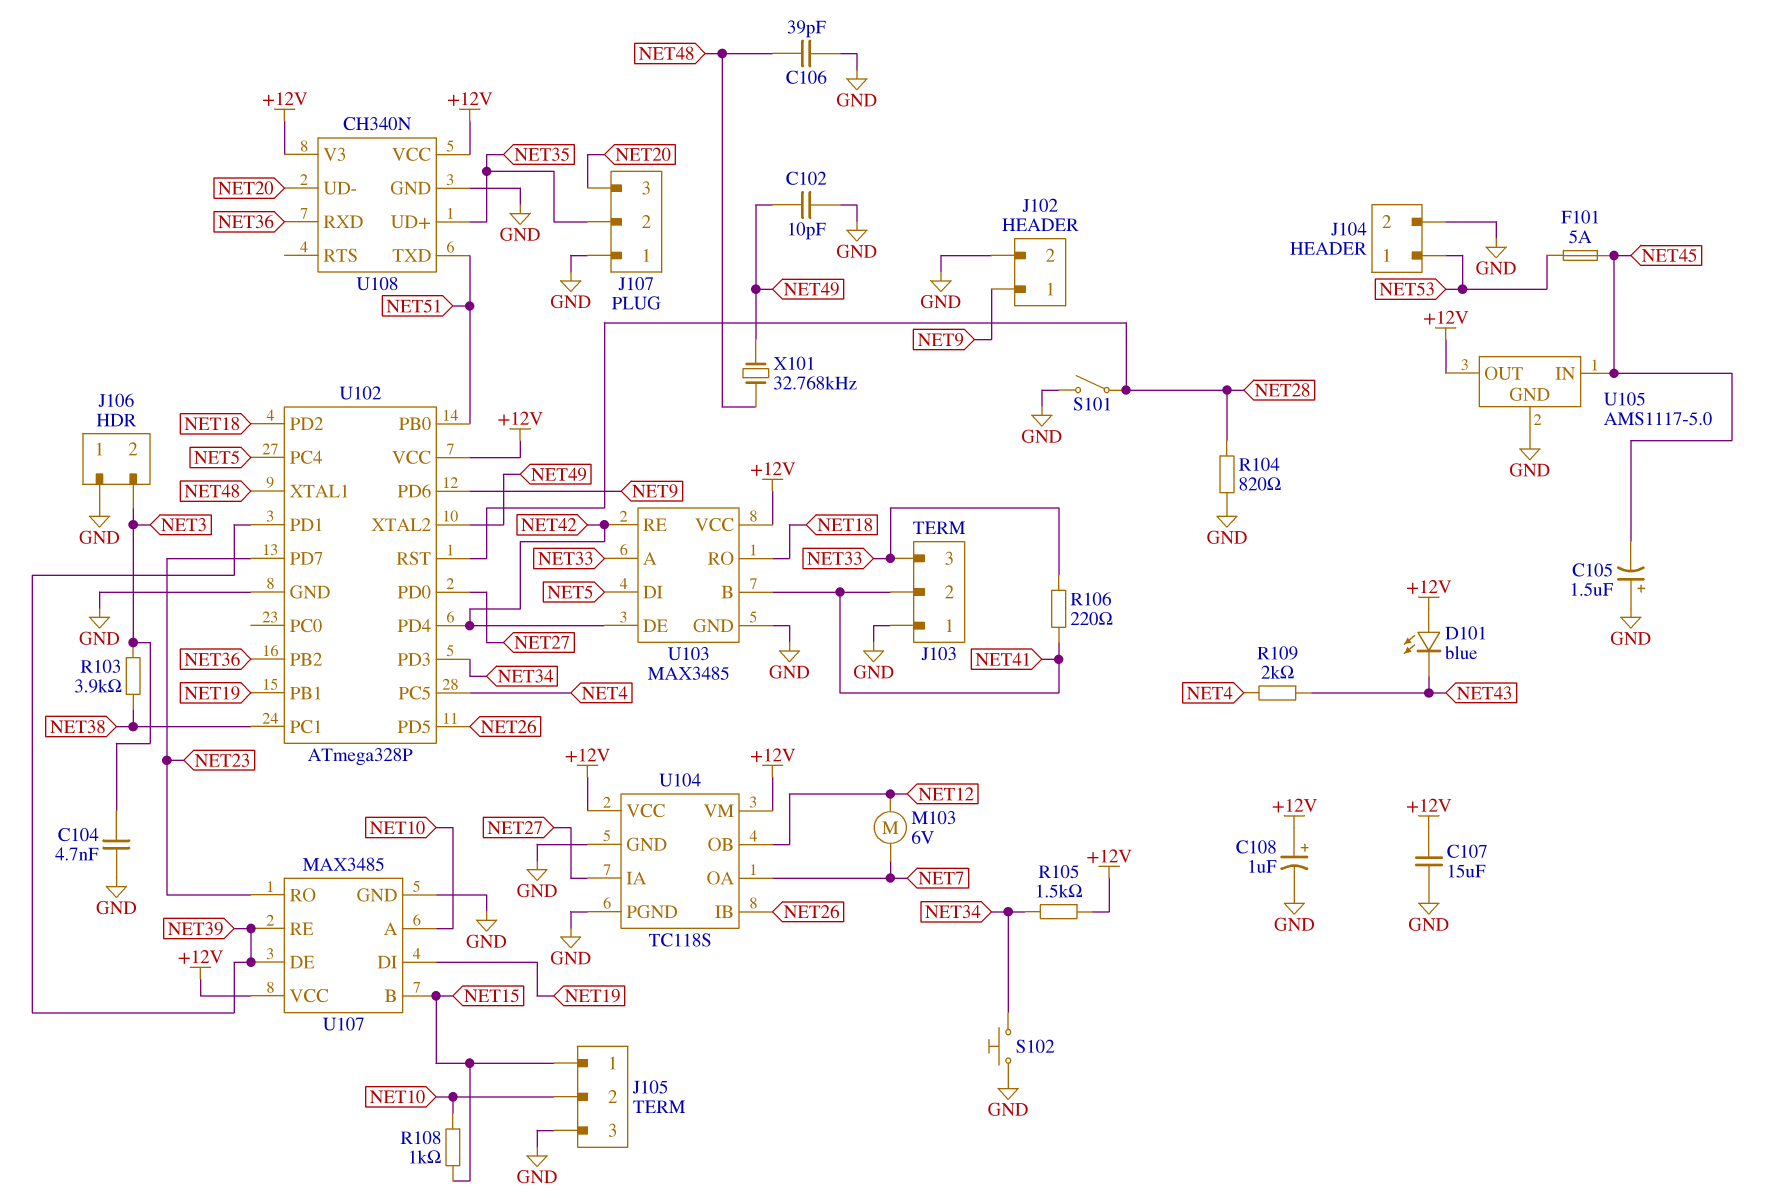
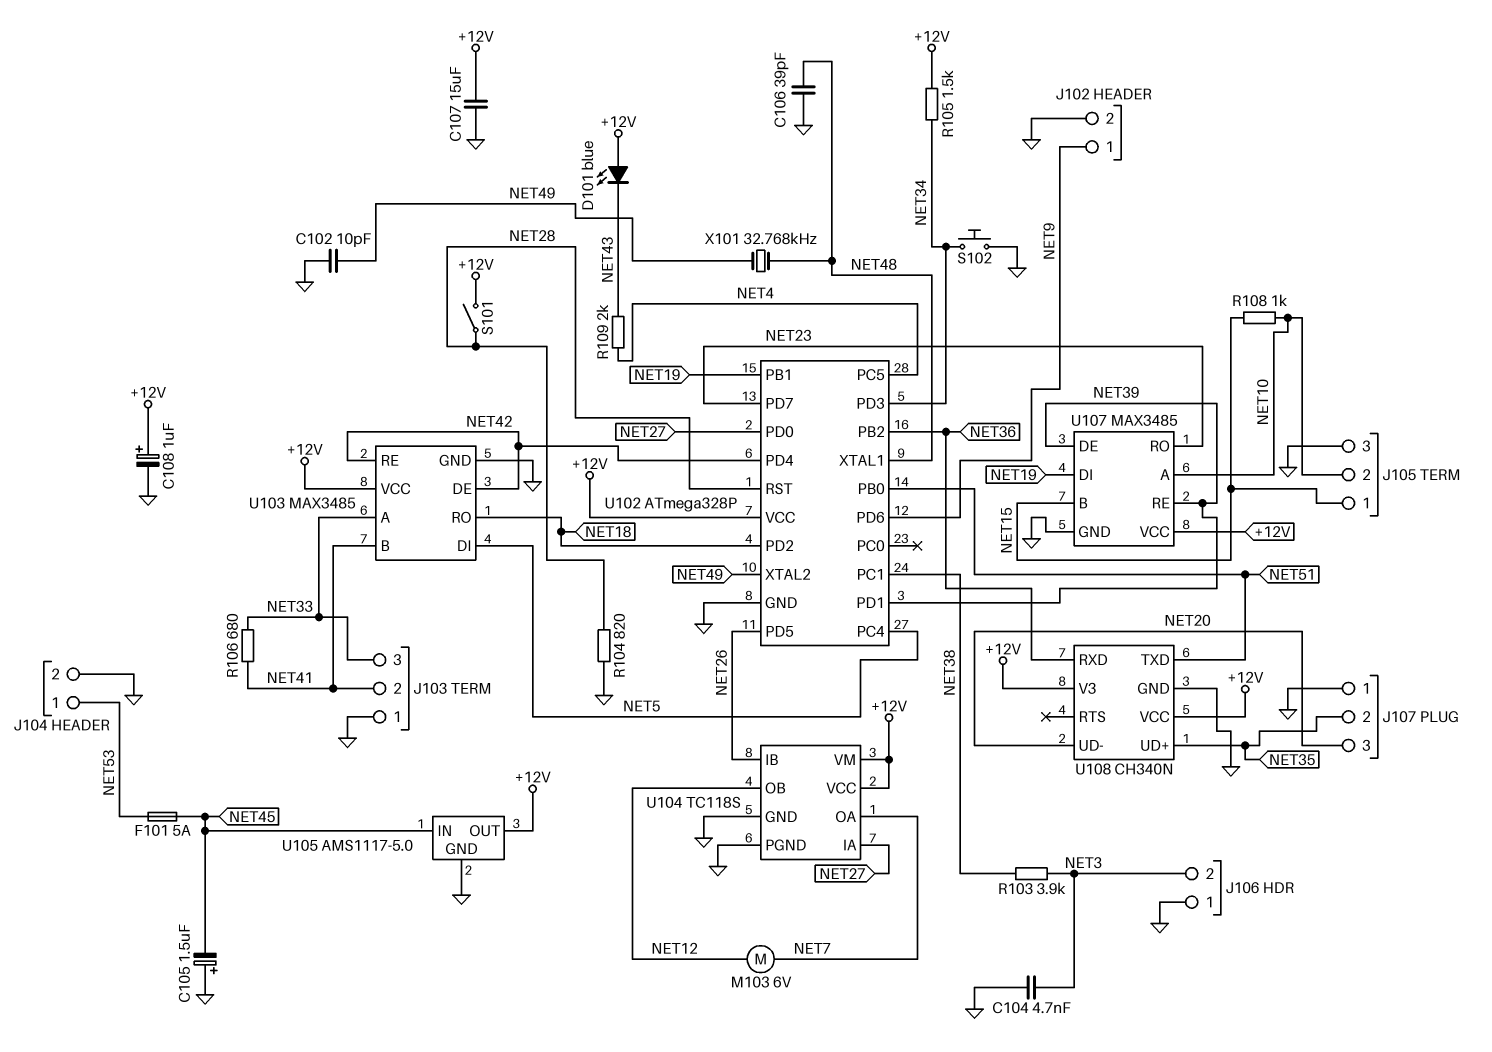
R106: 220 (NET33, NET41) -> 680 (NET33, NET41)
S101: switch (GND, NET28) -> switch (+12V, NET28)

